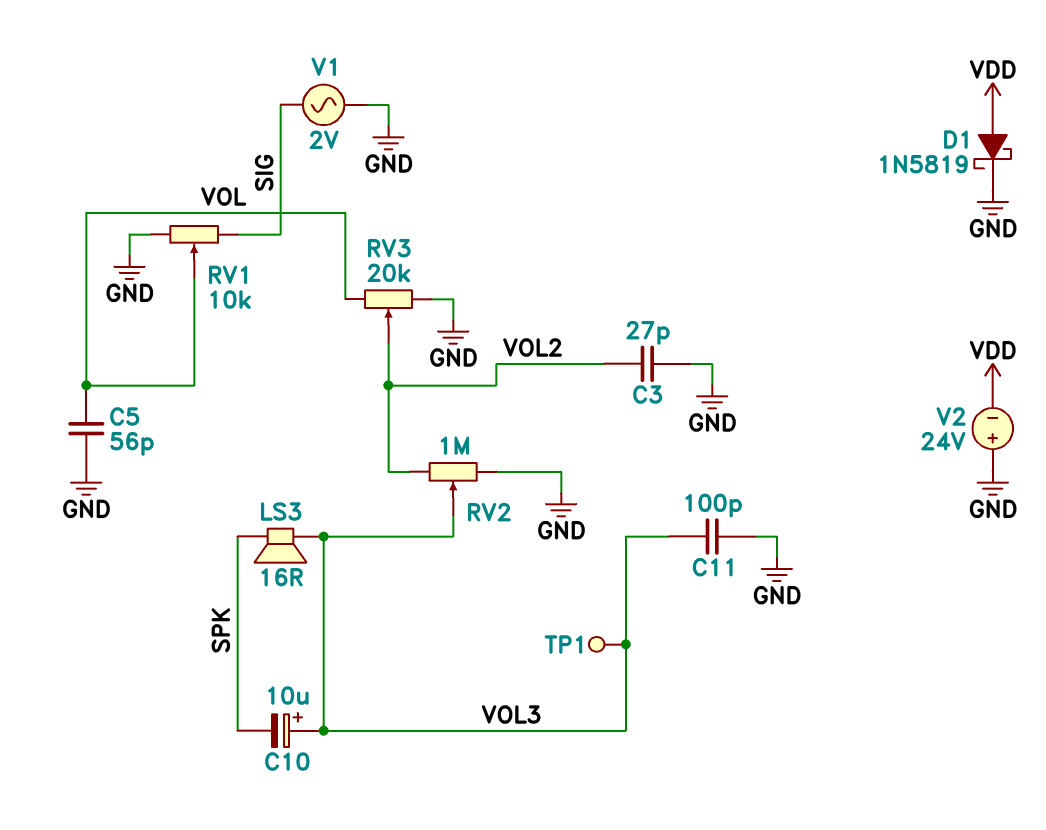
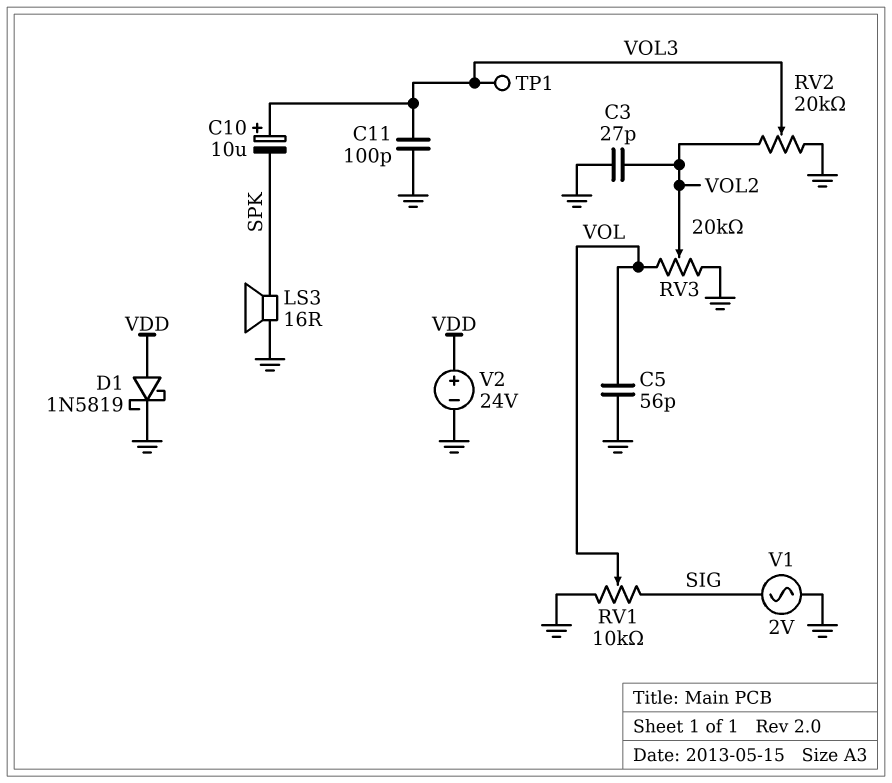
LS3: speaker 16R (SPK, VOL3) -> speaker 16R (GND, SPK)
RV2: 1M (GND, VOL2, wiper VOL3) -> 20k (GND, VOL2, wiper VOL3)
V2: 24V (plus GND, minus VDD) -> 24V (plus VDD, minus GND)

